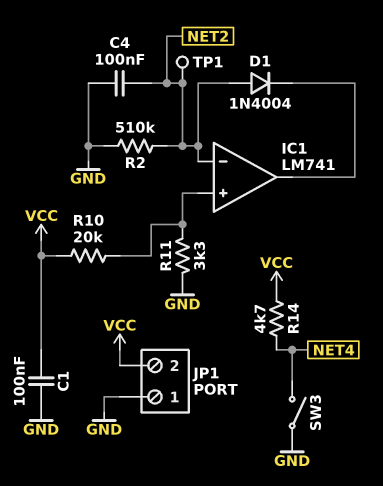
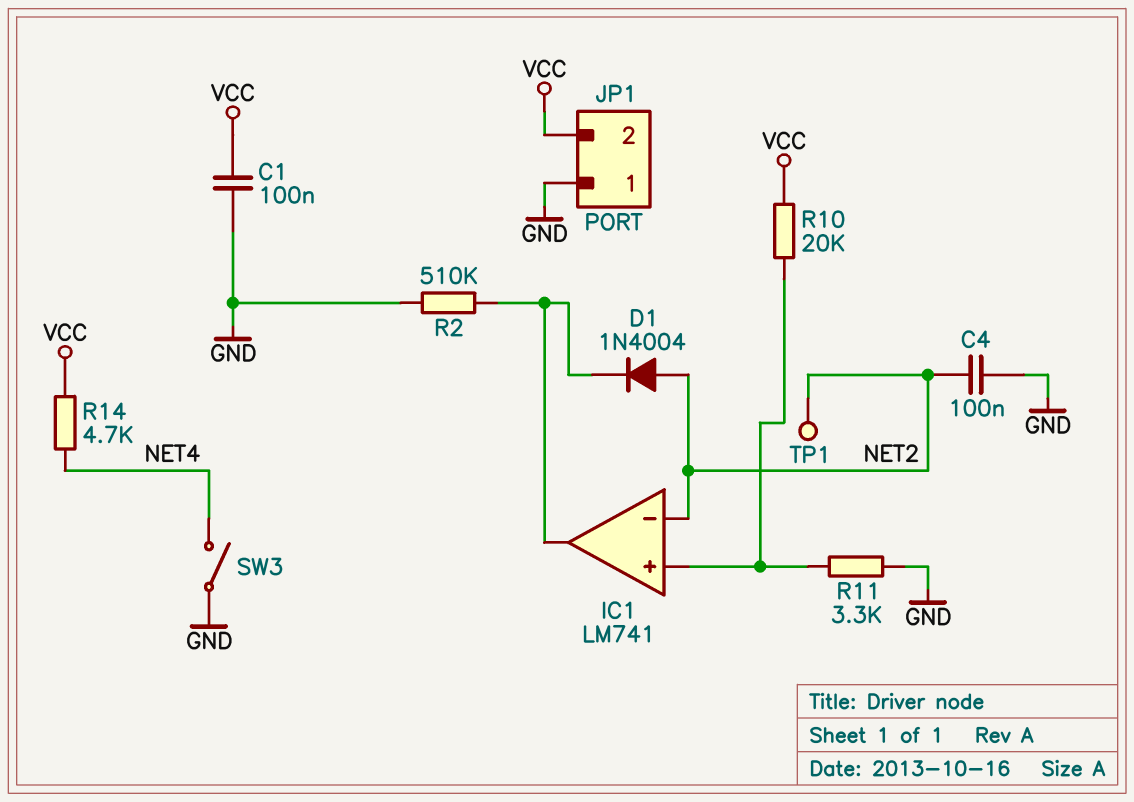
R2: 510k (GND, NET2) -> 510k (GND, IC1/out)

